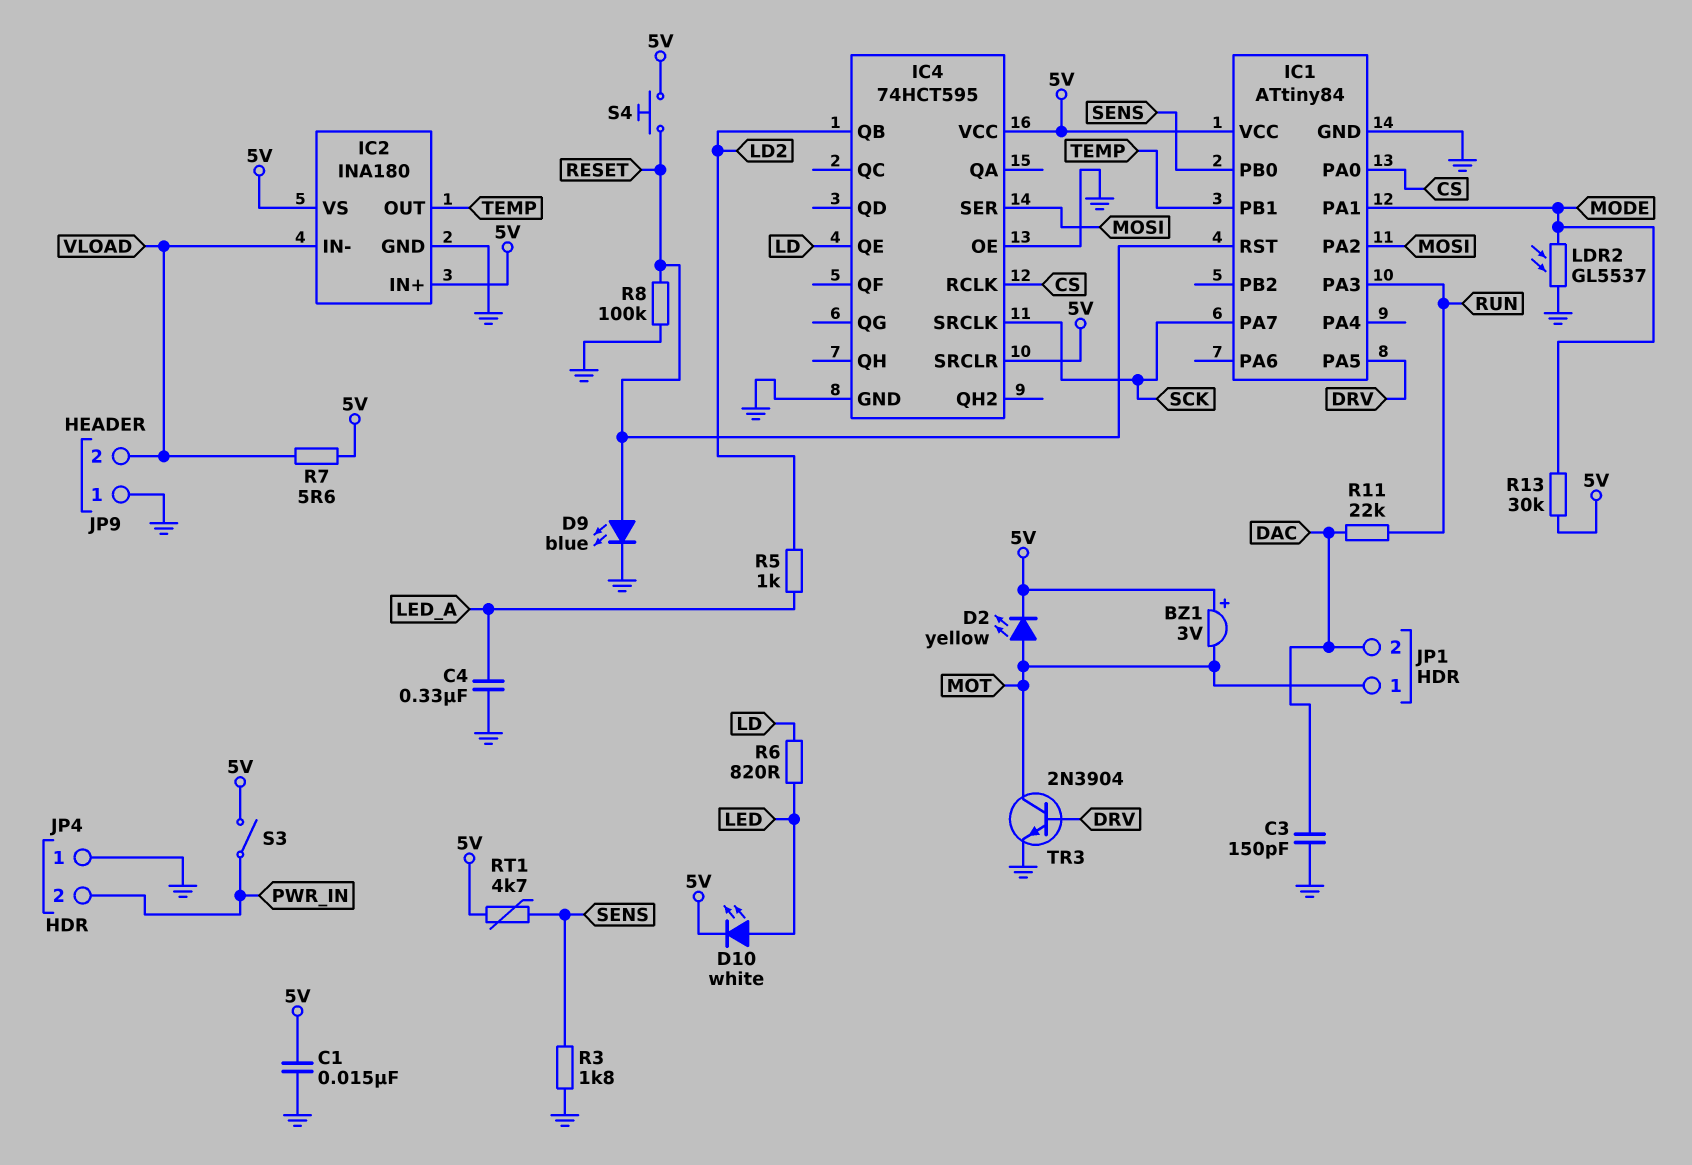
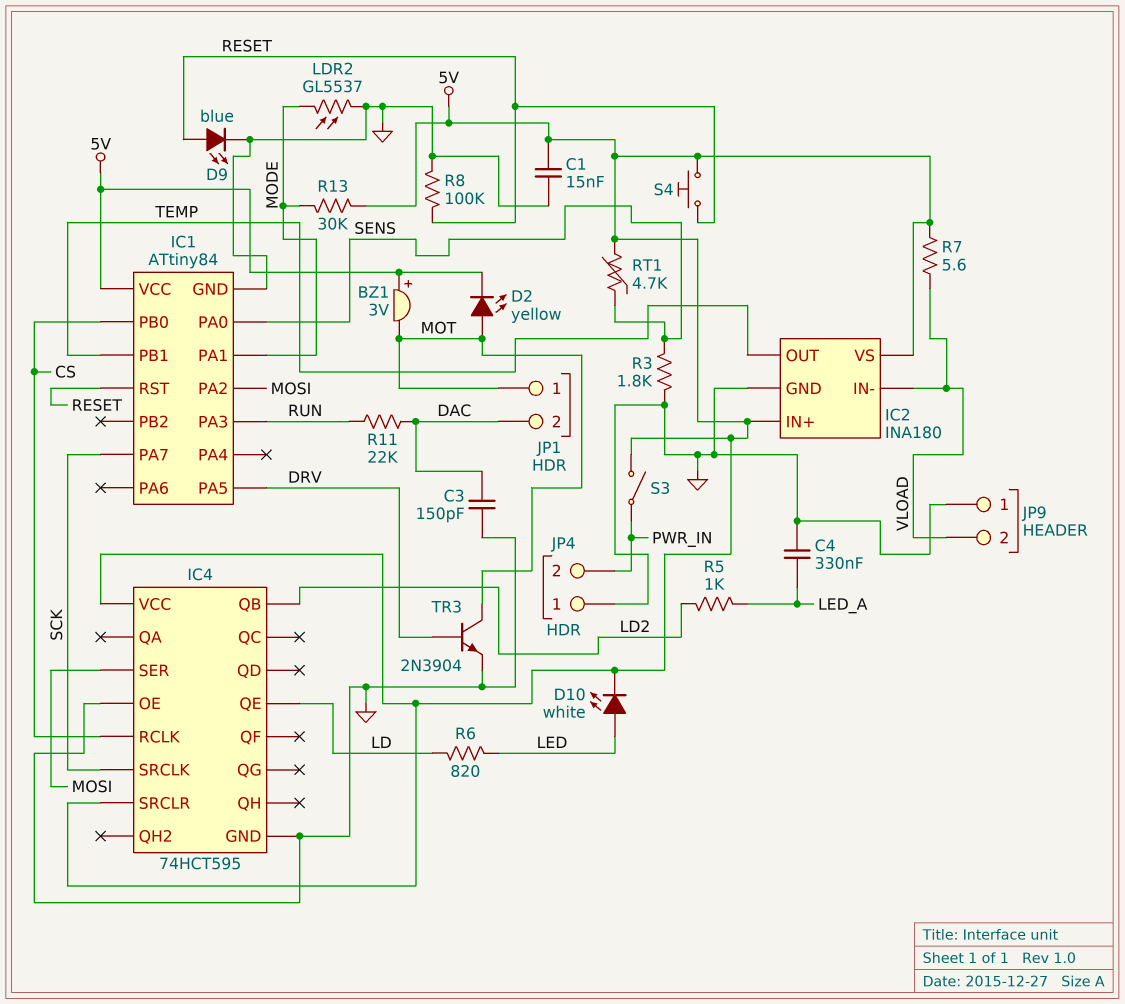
IC1 pin PA0: CS -> SENS
IC1 pin PB0: SENS -> CS

